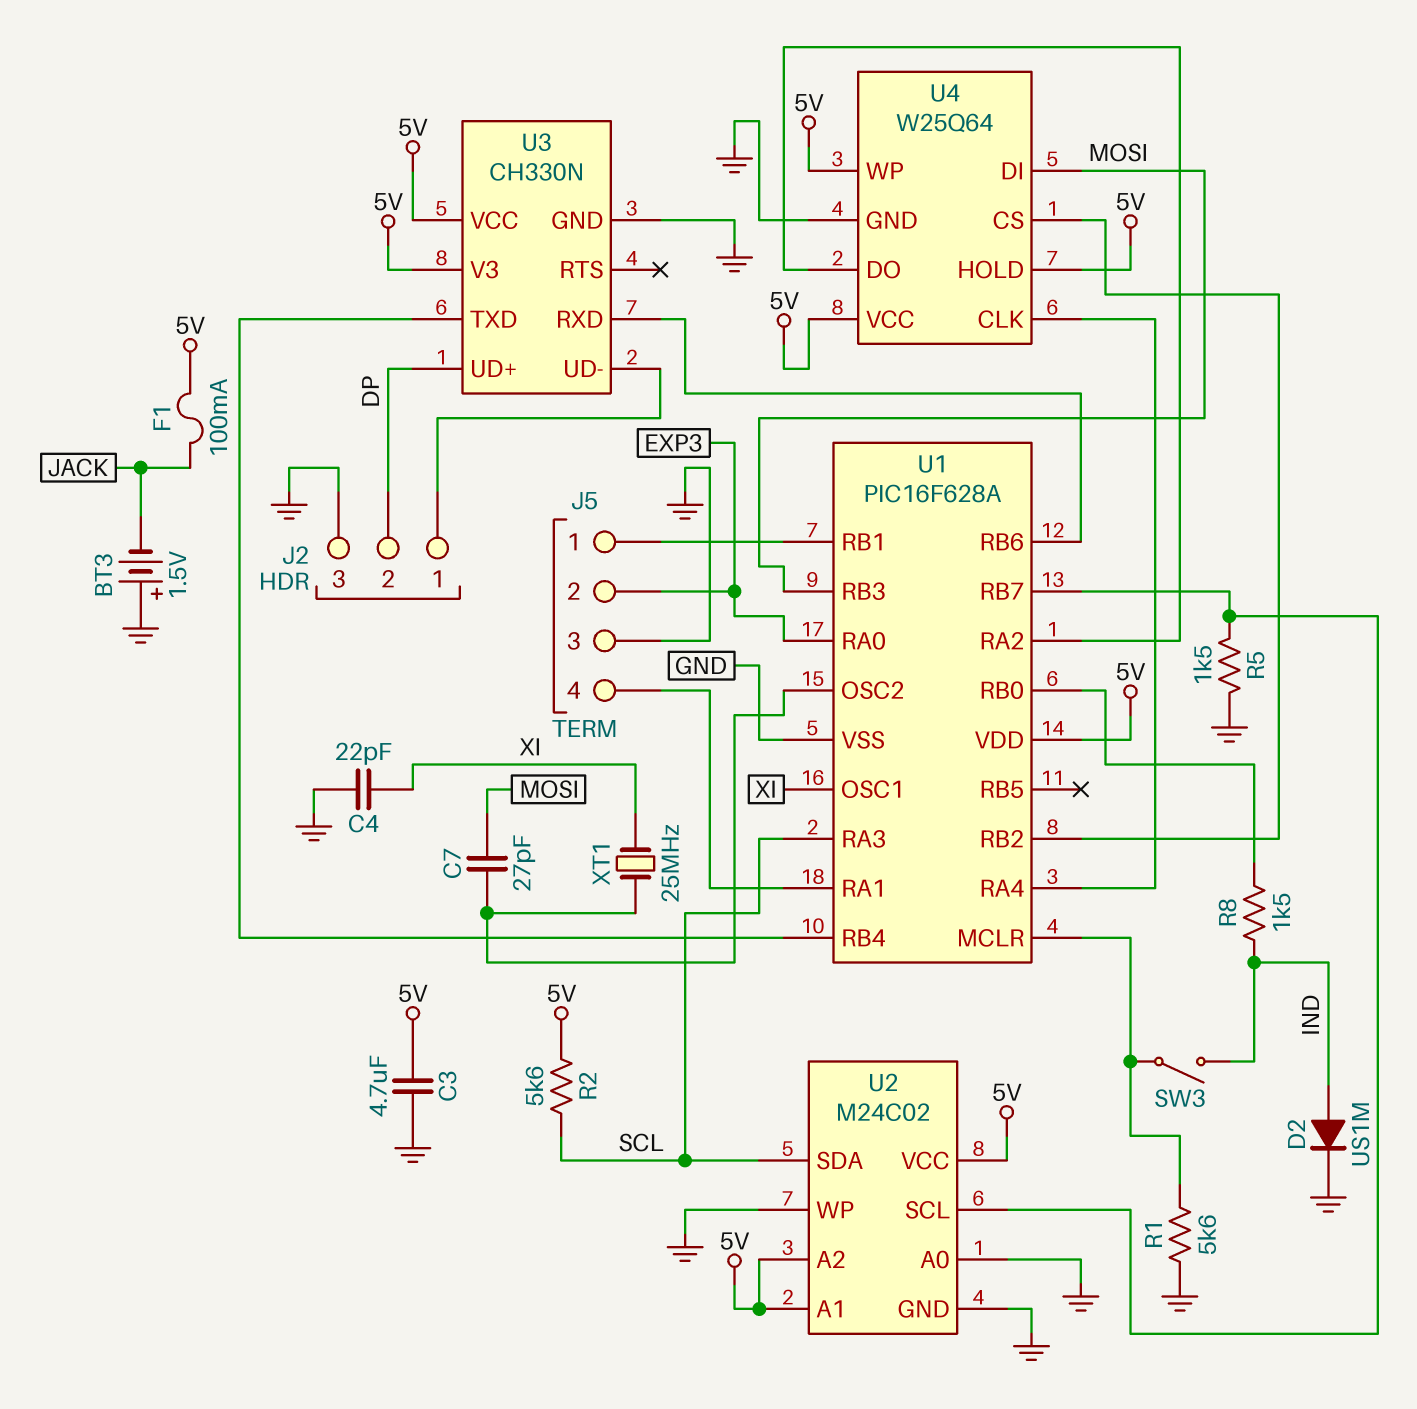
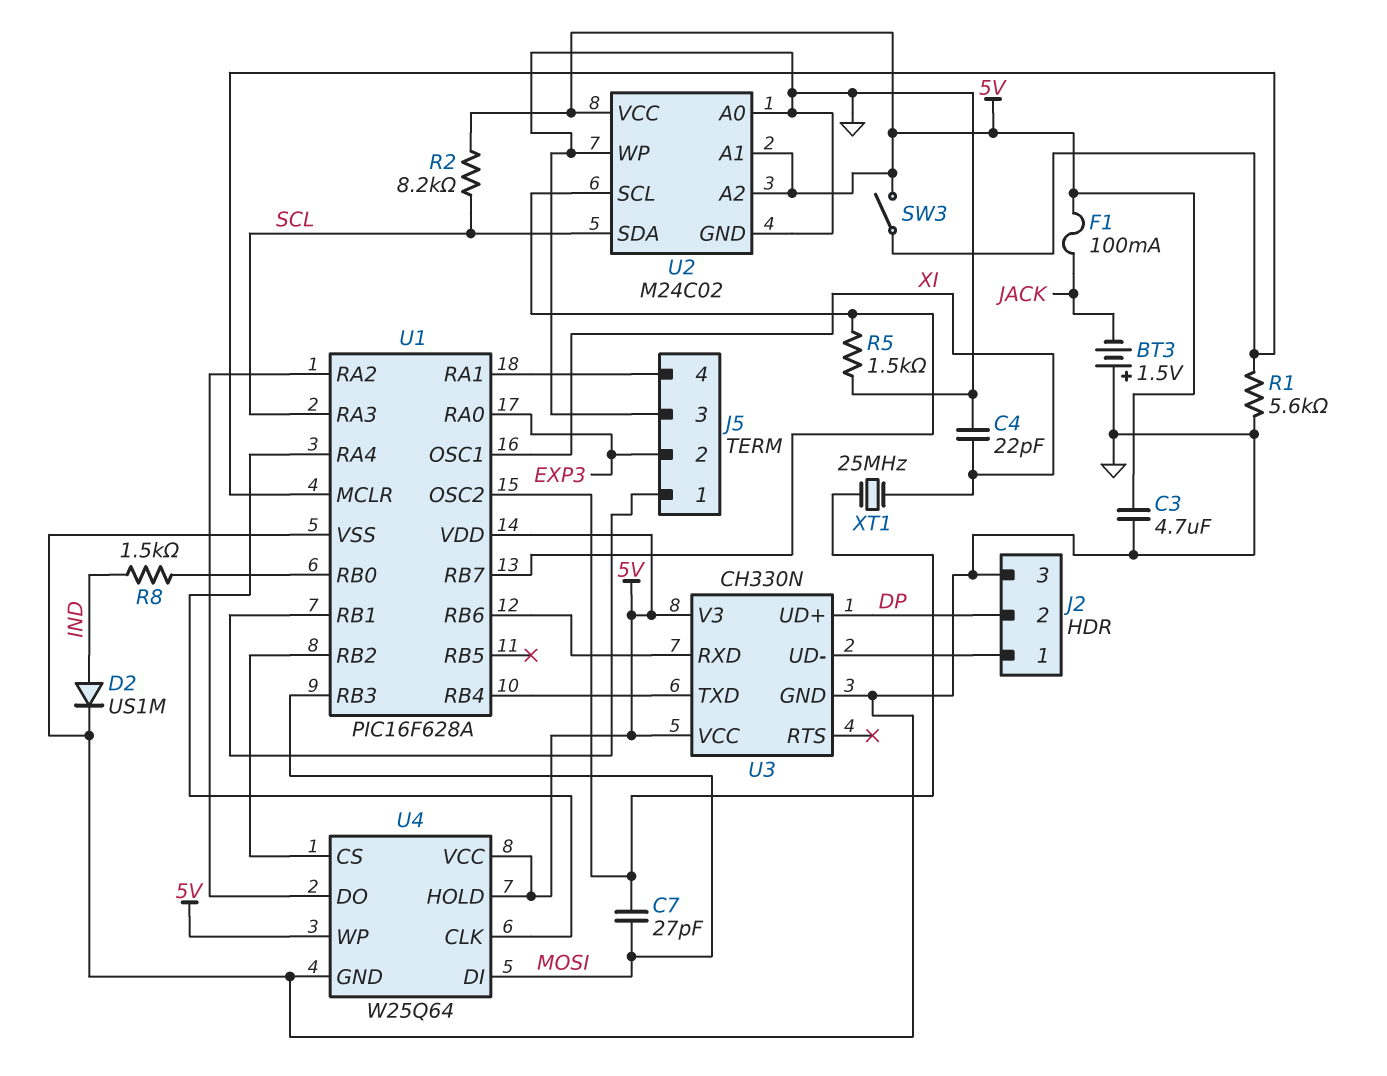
R2: 5.6k (5V, SCL) -> 8.2k (5V, SCL)
SW3: switch (IND, U1/MCLR) -> switch (5V, U1/MCLR)

